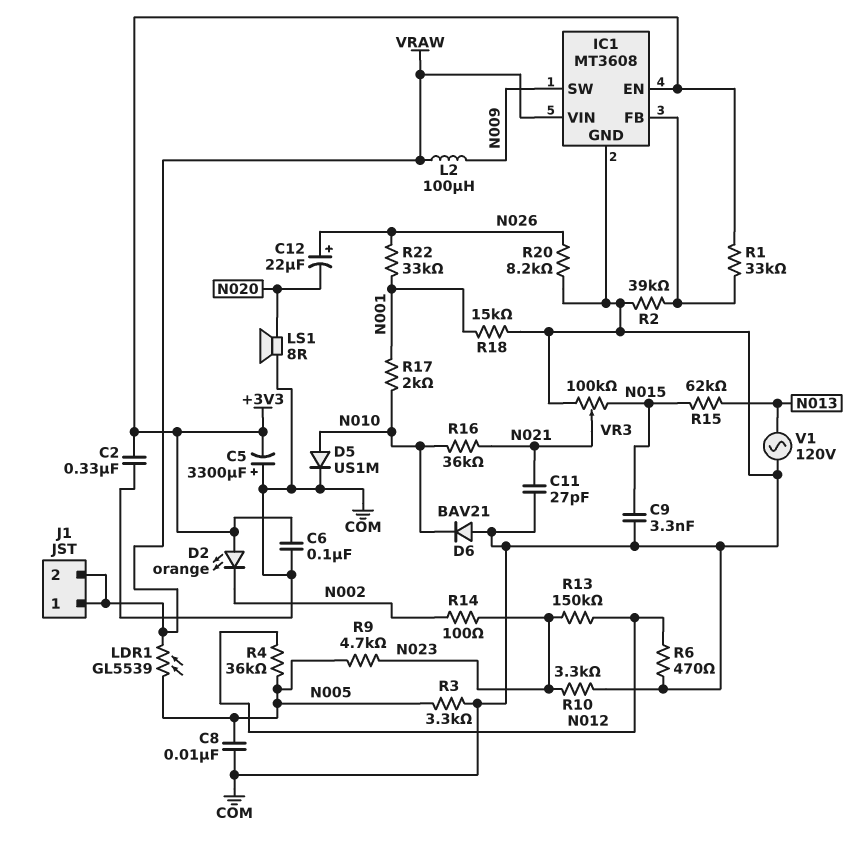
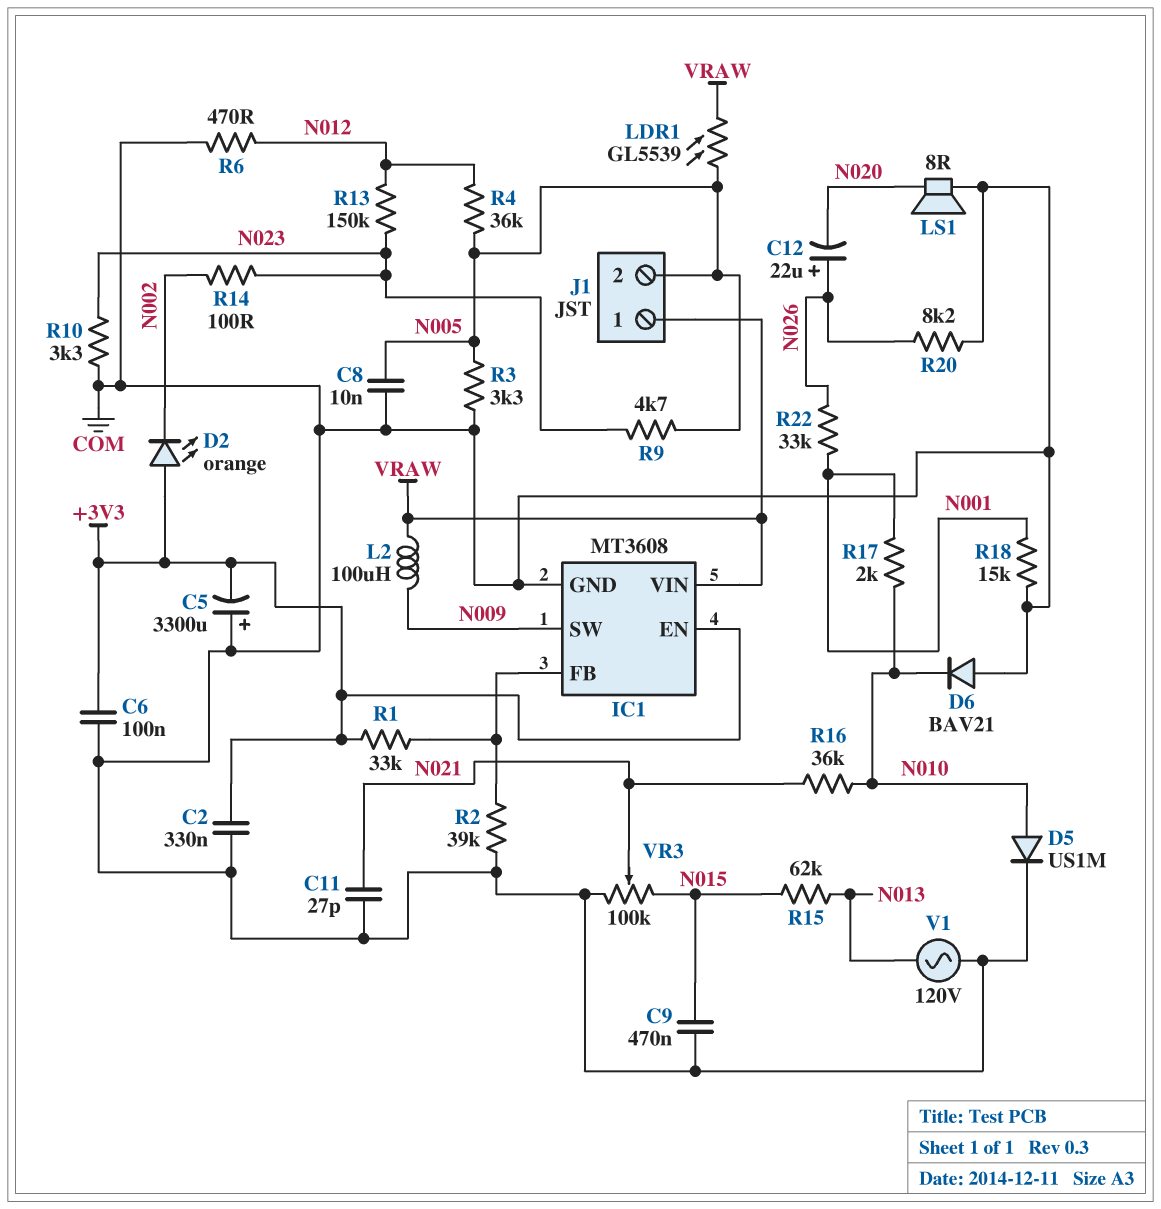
C9: 3.3nF (COM, N015) -> 470nF (COM, N015)
J1 pin 2: VRAW -> N005

